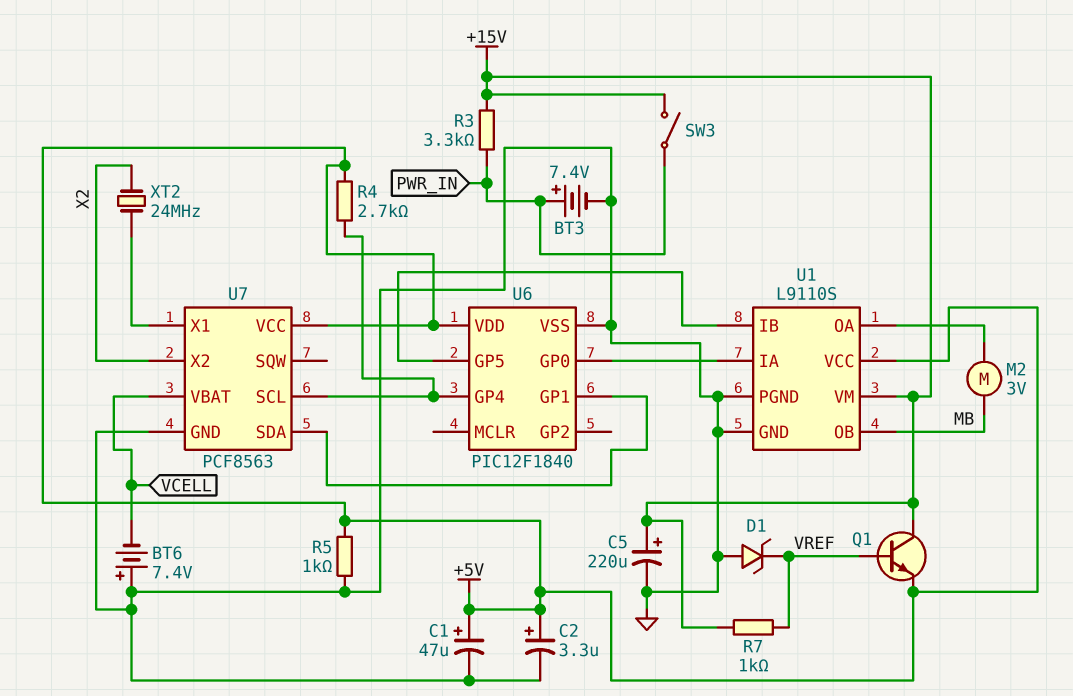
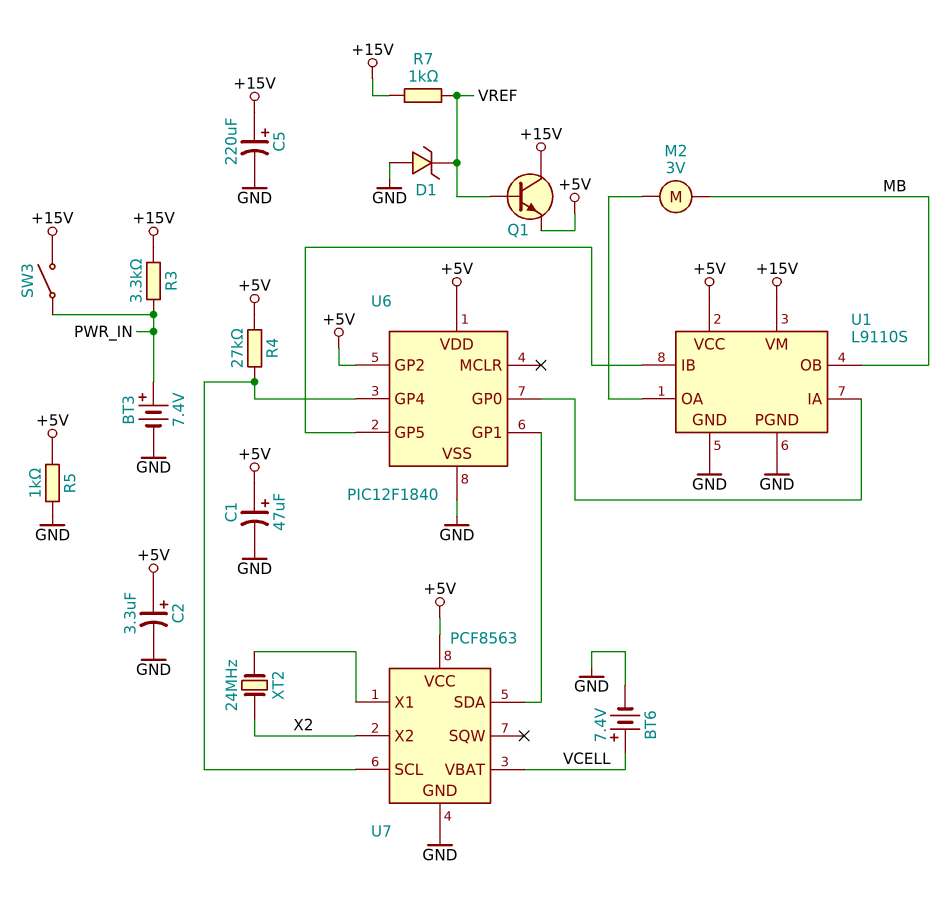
BT6: 7.4V (plus GND, minus VCELL) -> 7.4V (plus VCELL, minus GND)
R4: 2.7k (+5V, U6/GP4) -> 27k (+5V, U6/GP4)
U6 pin GP2: none -> +5V

